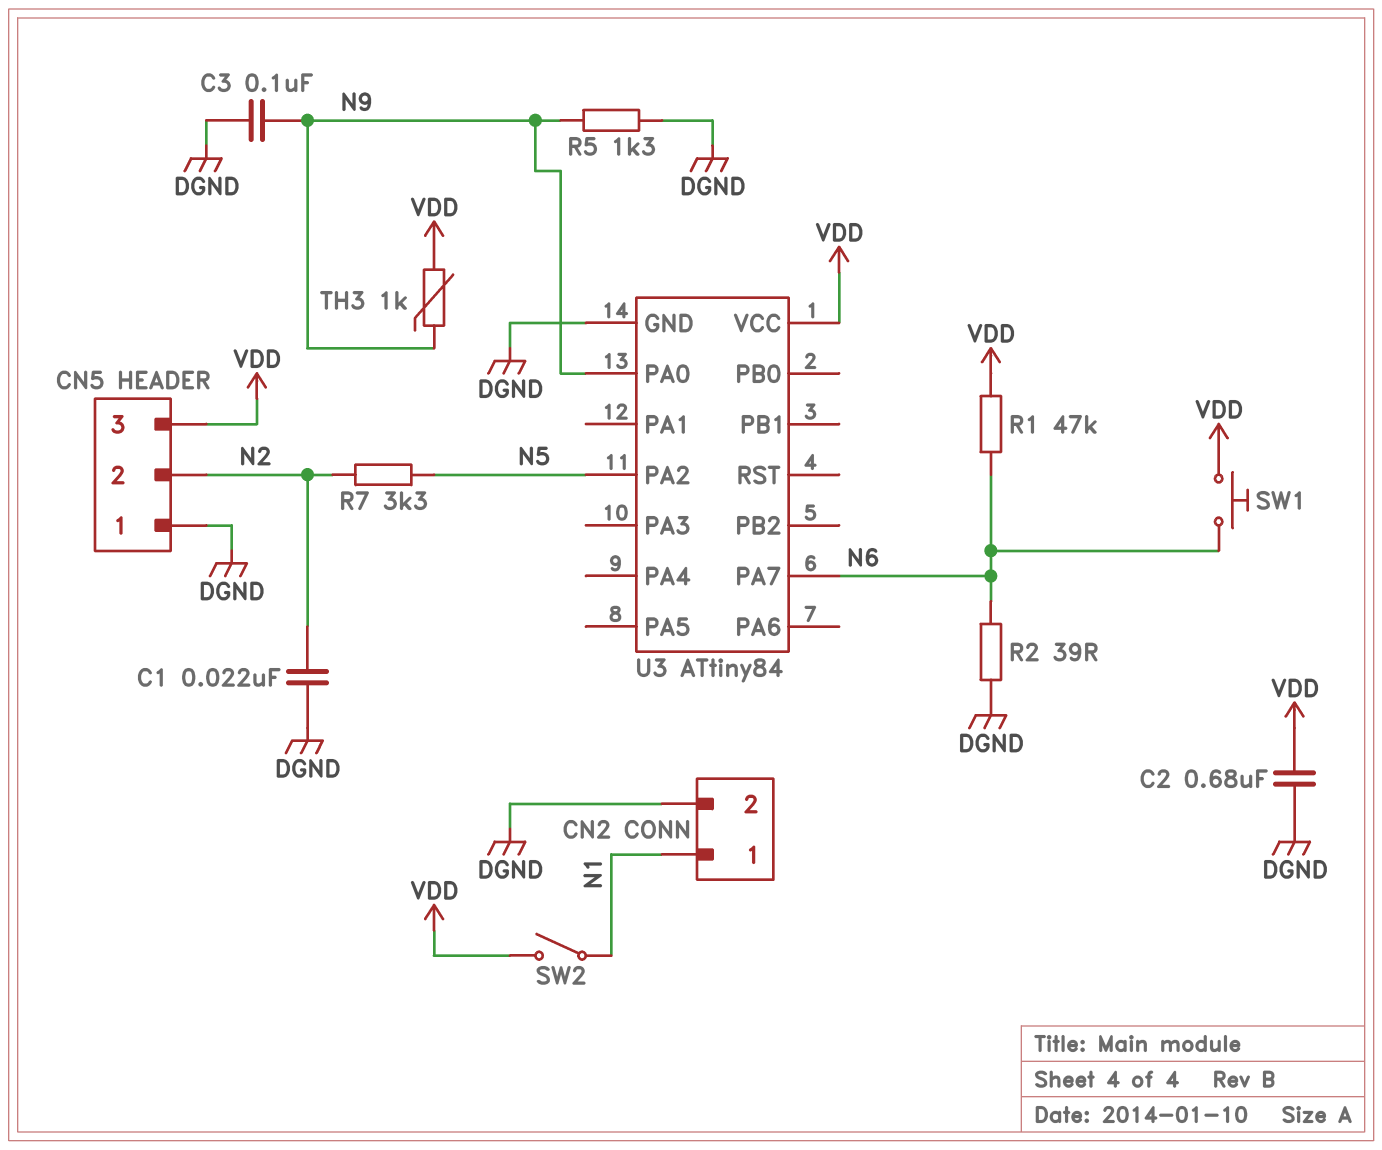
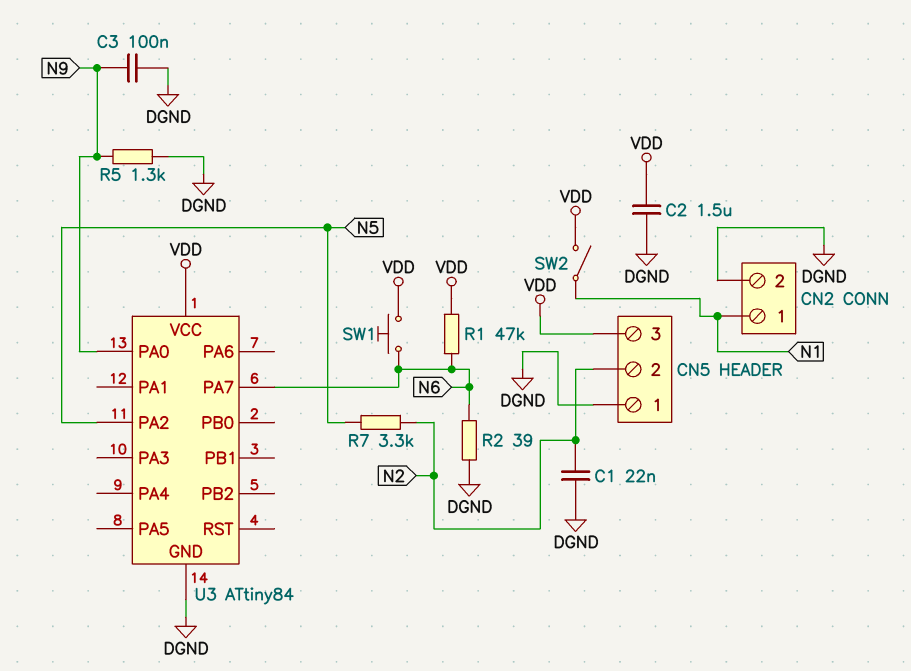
C2: 680nF (DGND, VDD) -> 1.5uF (DGND, VDD)
TH3: 1k (N9, VDD) -> none

